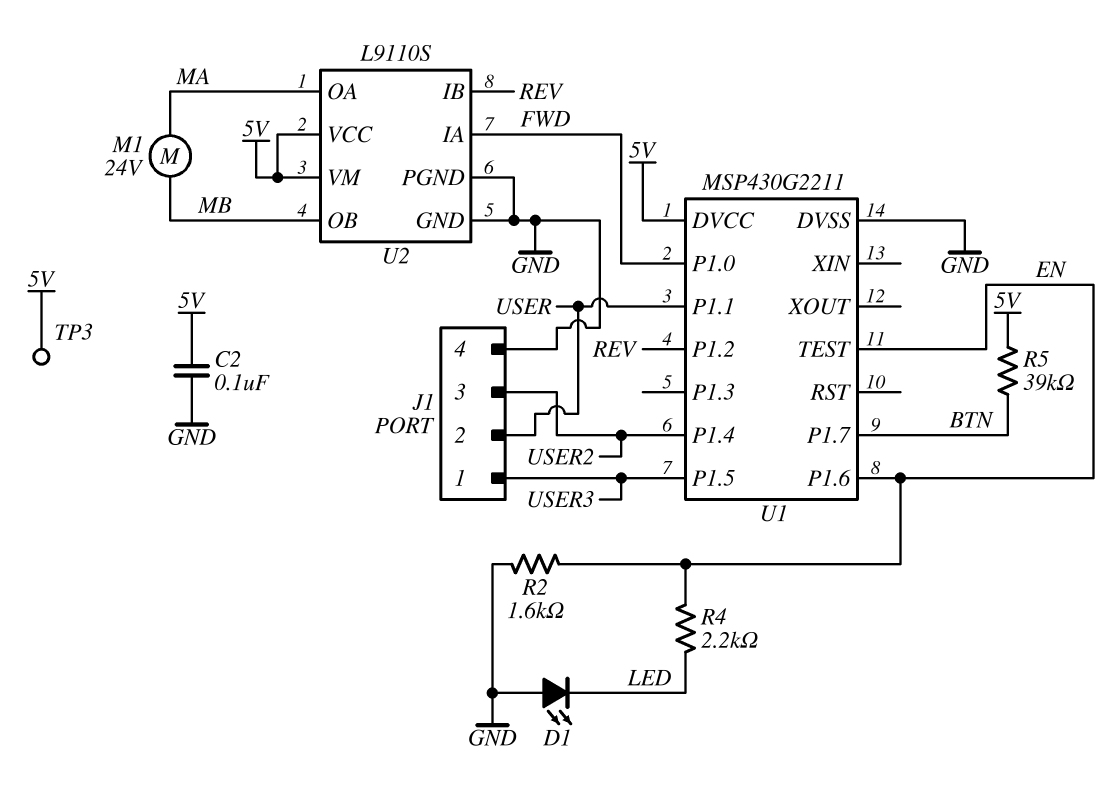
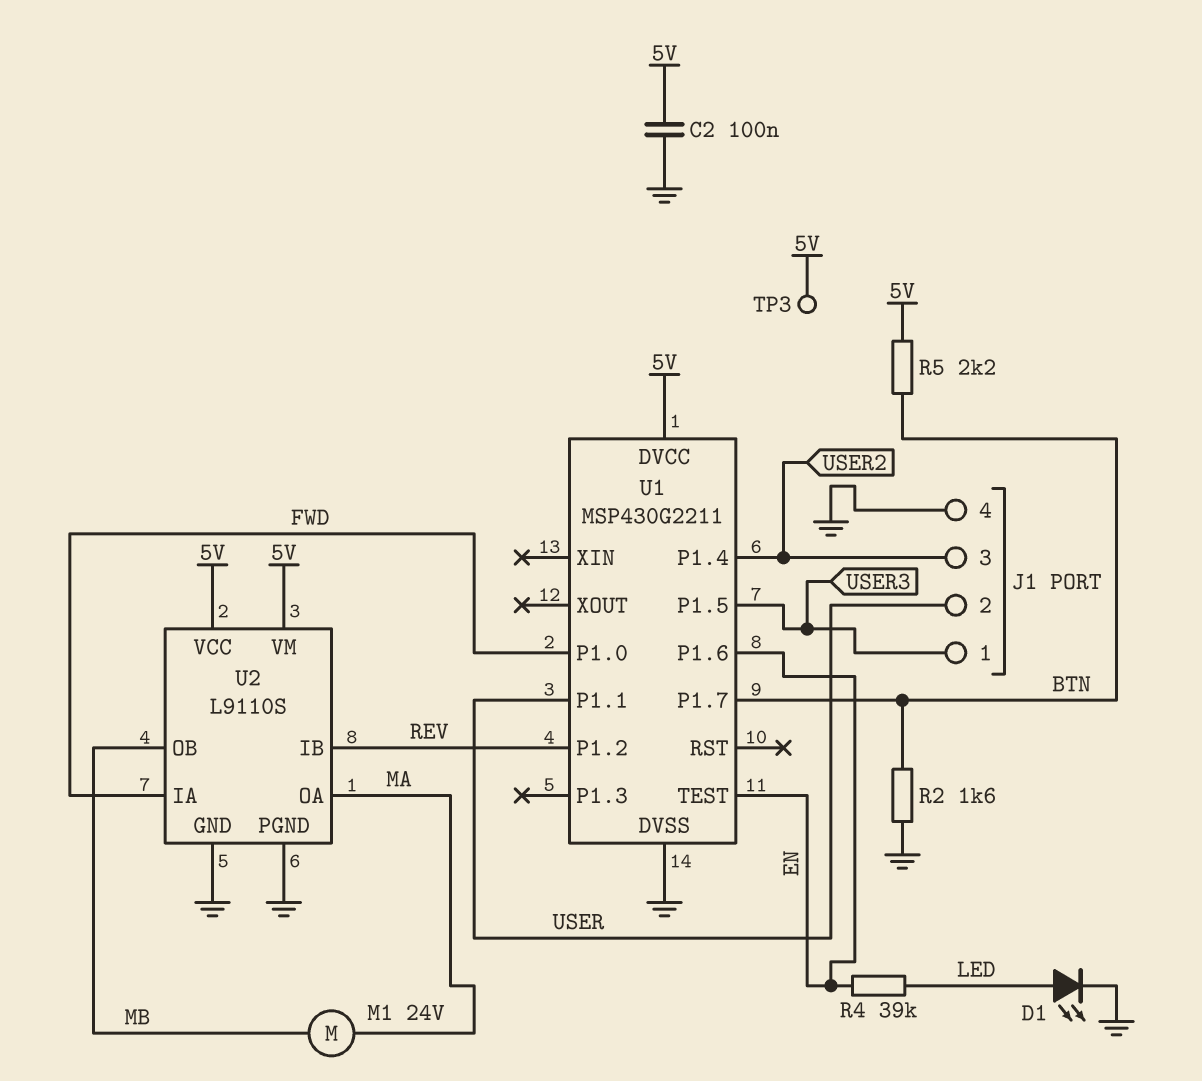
D1: LED (A GND, K LED) -> LED (A LED, K GND)
R2: 1.6k (EN, GND) -> 1.6k (BTN, GND)
R4: 2.2k (EN, LED) -> 39k (EN, LED)
R5: 39k (5V, BTN) -> 2.2k (5V, BTN)

